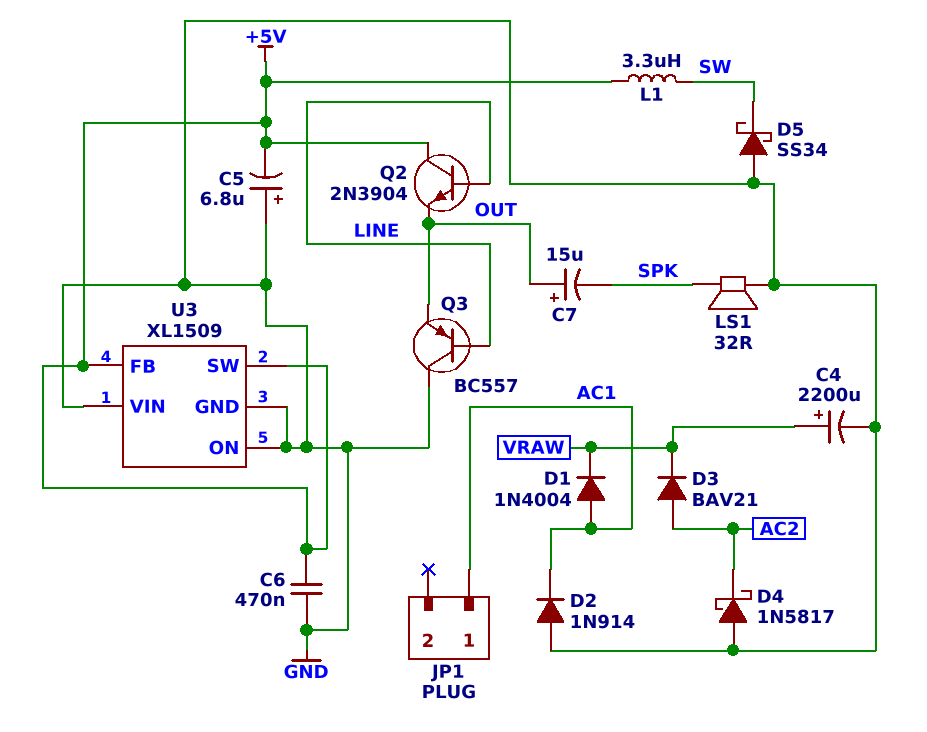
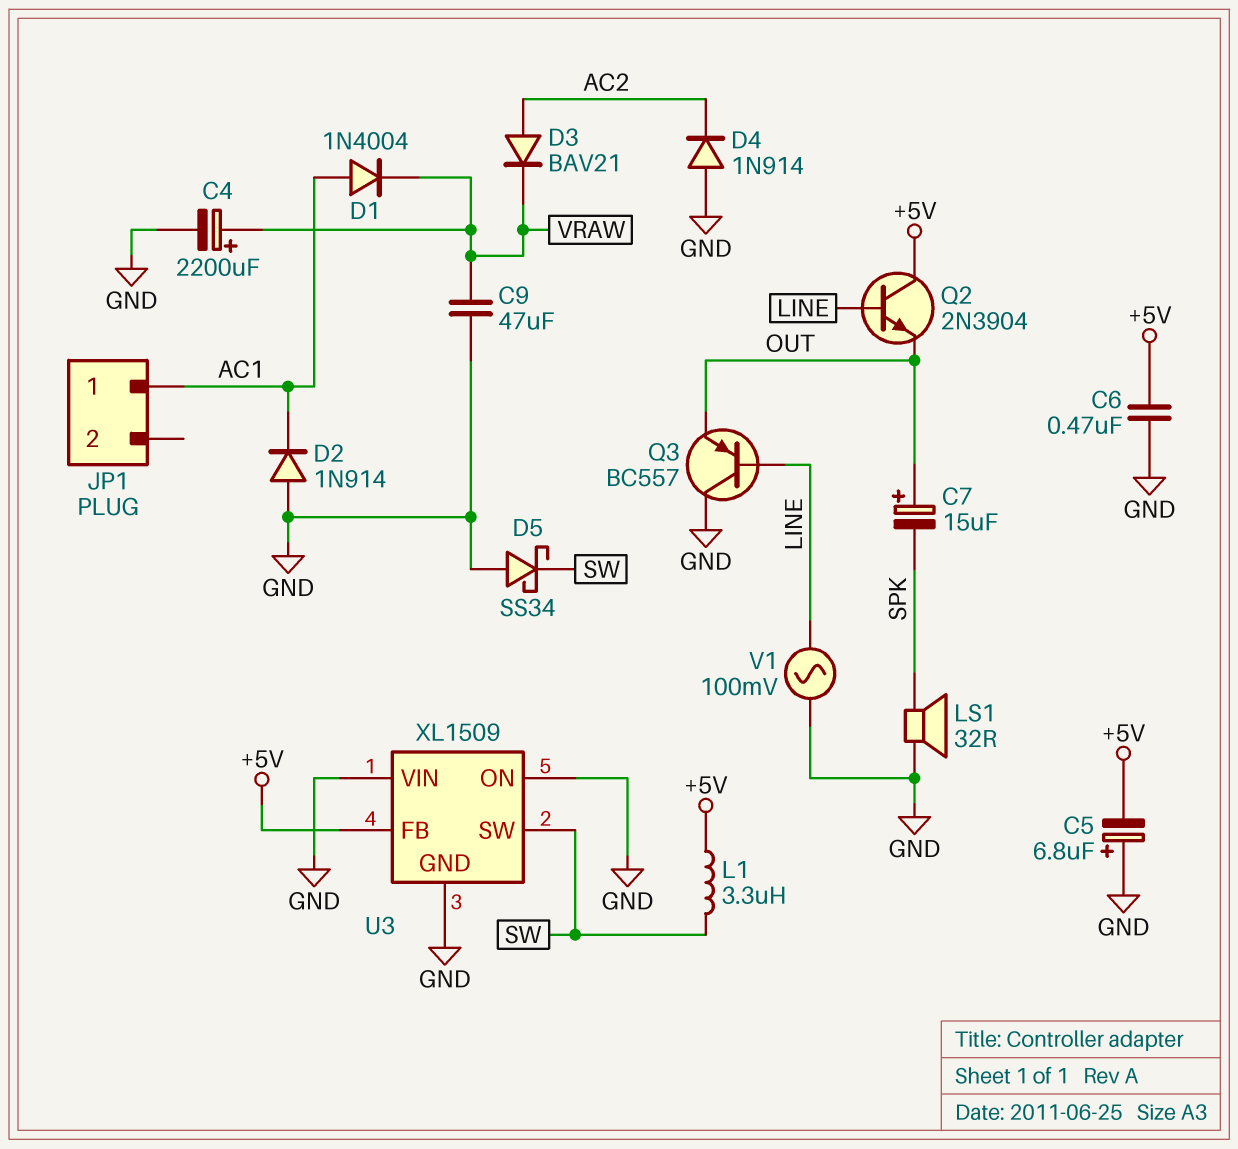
C9: none -> 47uF (GND, VRAW)
D4: schottky 1N5817 (A GND, K AC2) -> diode 1N914 (A GND, K AC2)
U3 pin SW: +5V -> SW
V1: none -> AC 100mV (GND, LINE)

